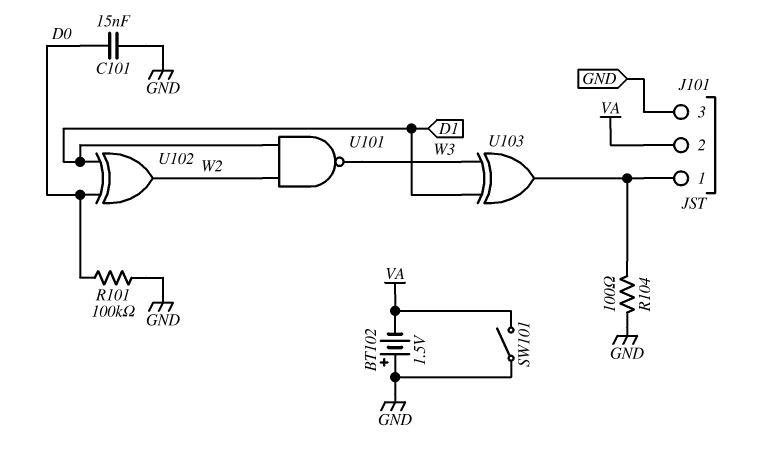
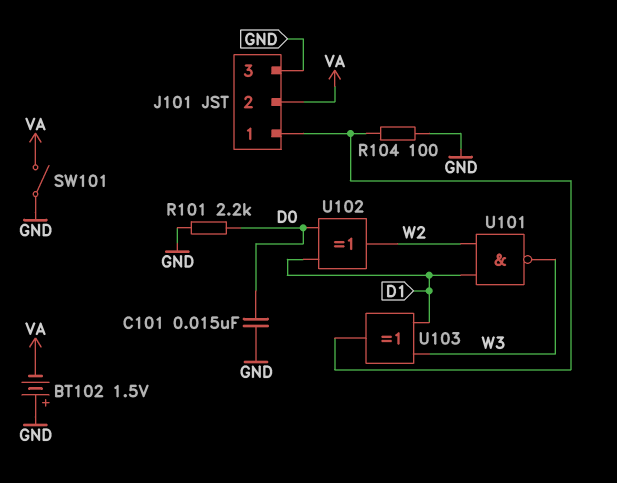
R101: 100k (D0, GND) -> 2.2k (D0, GND)

